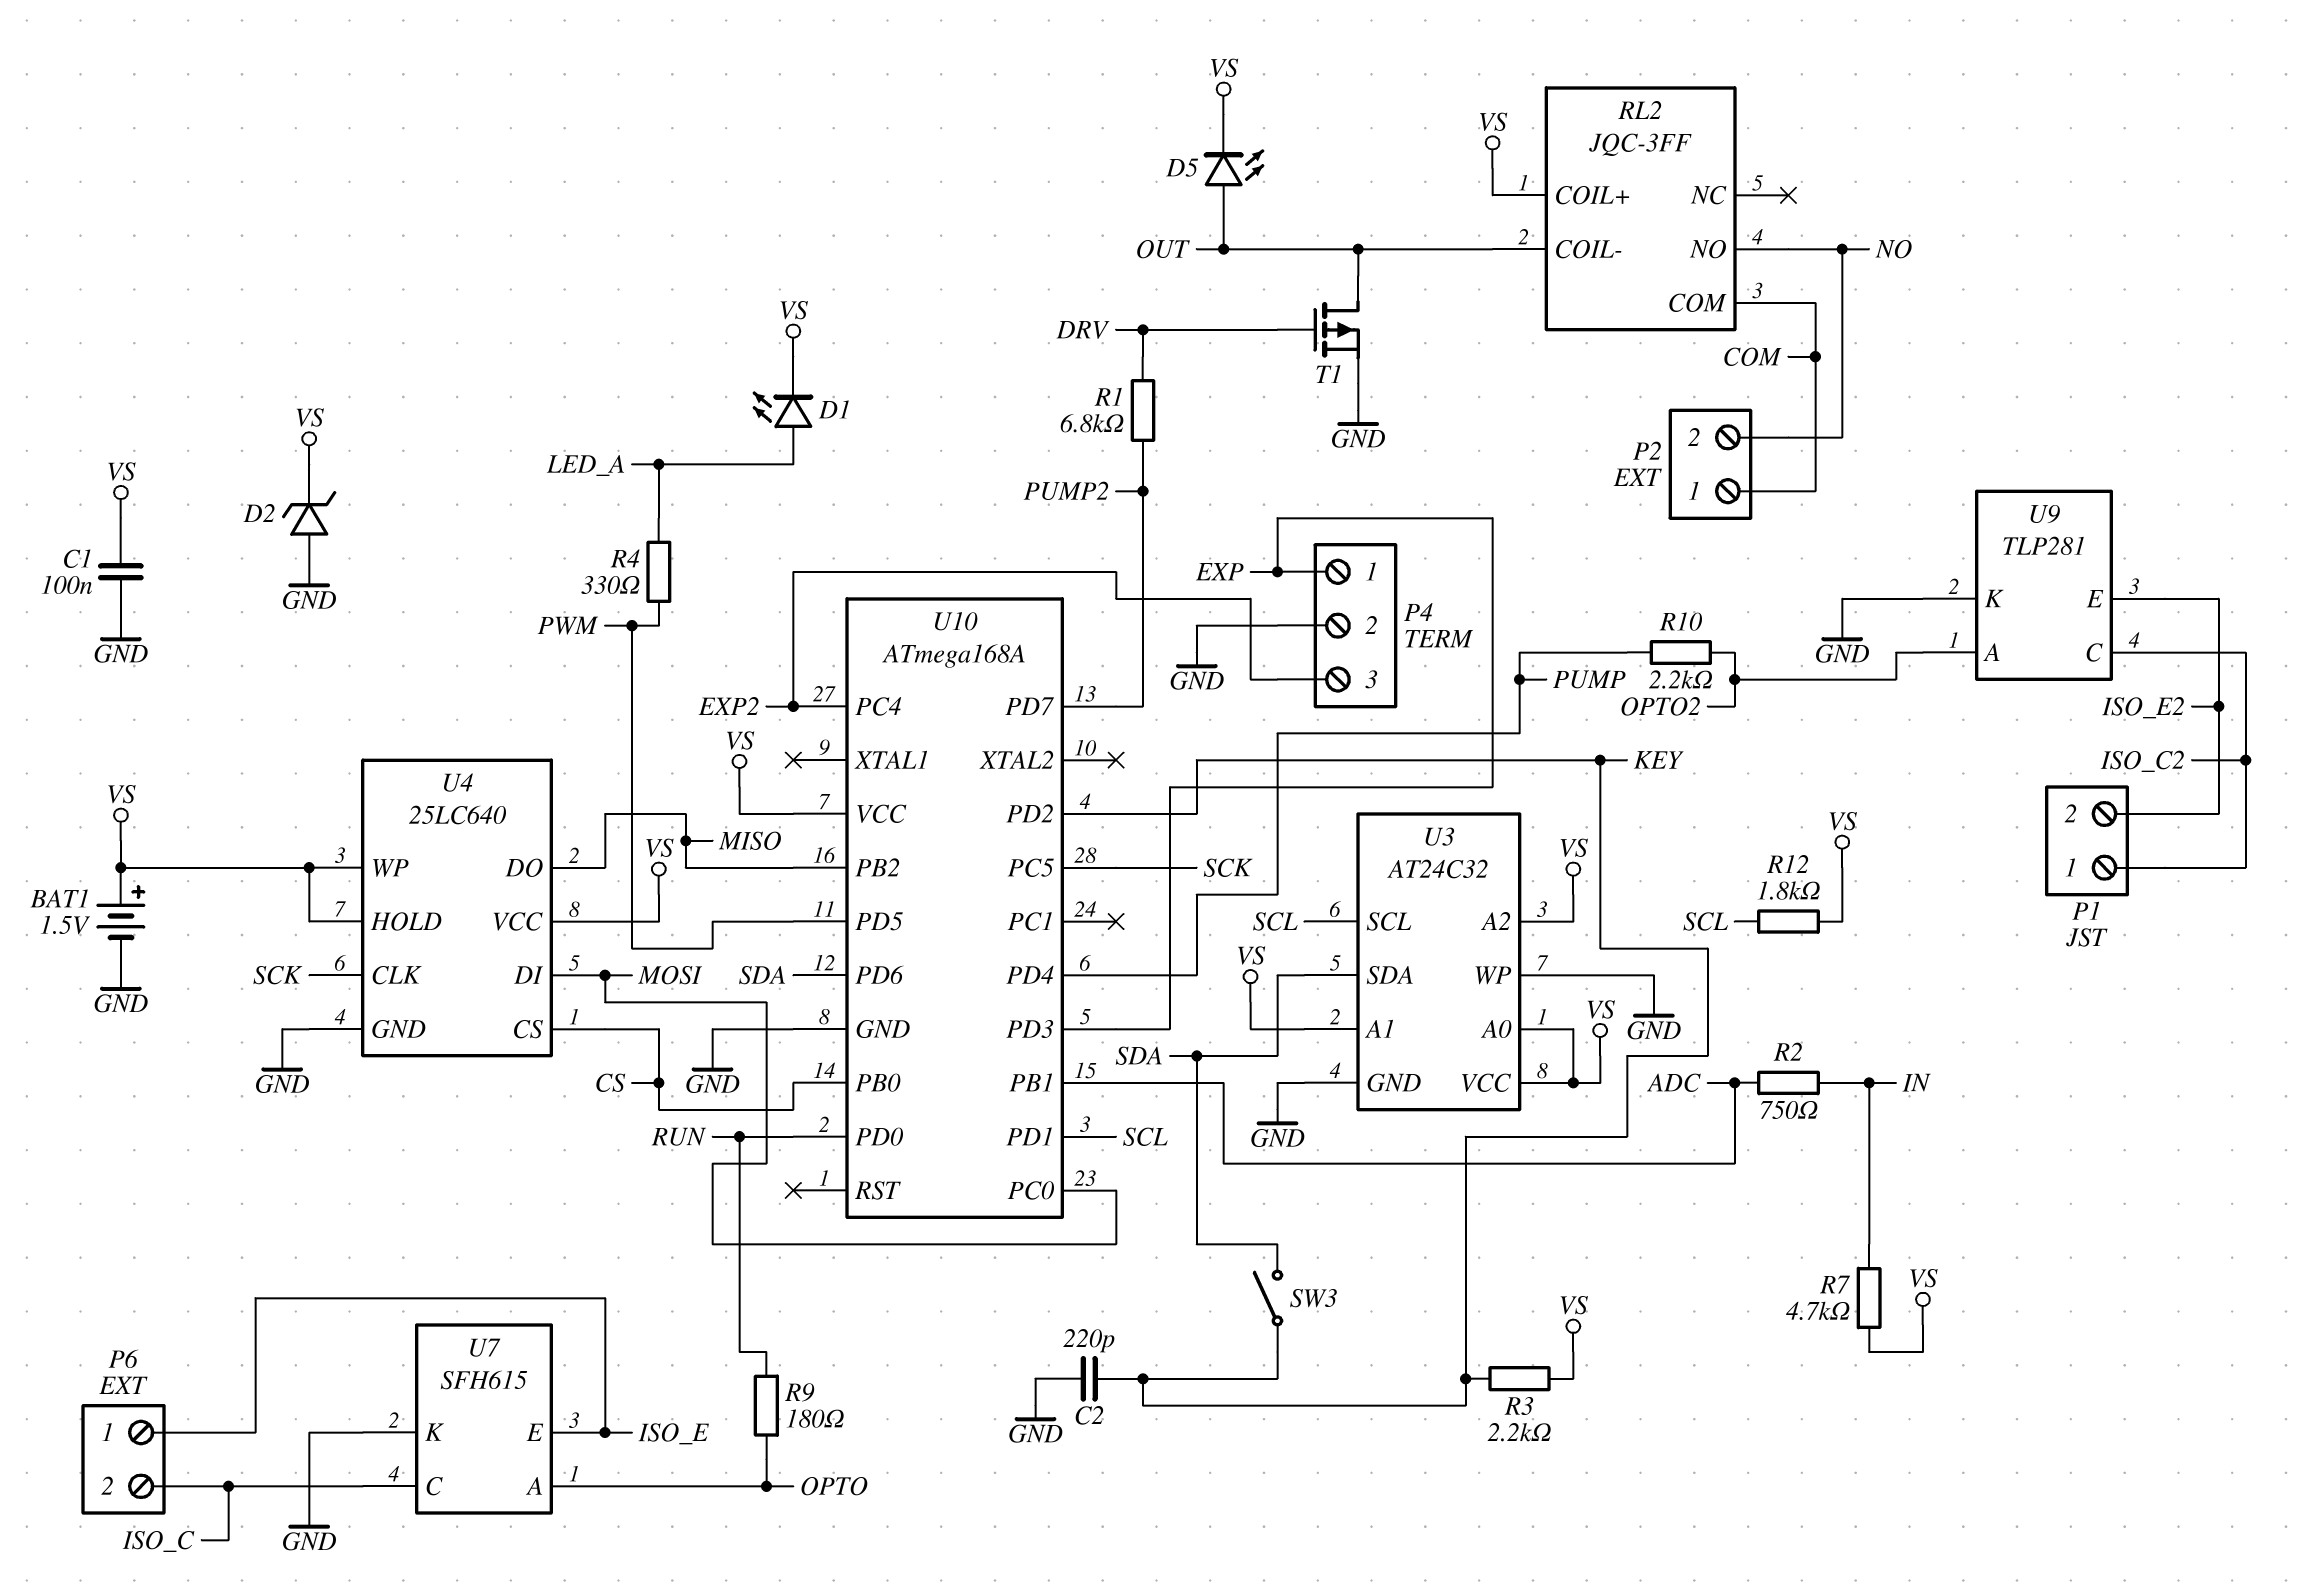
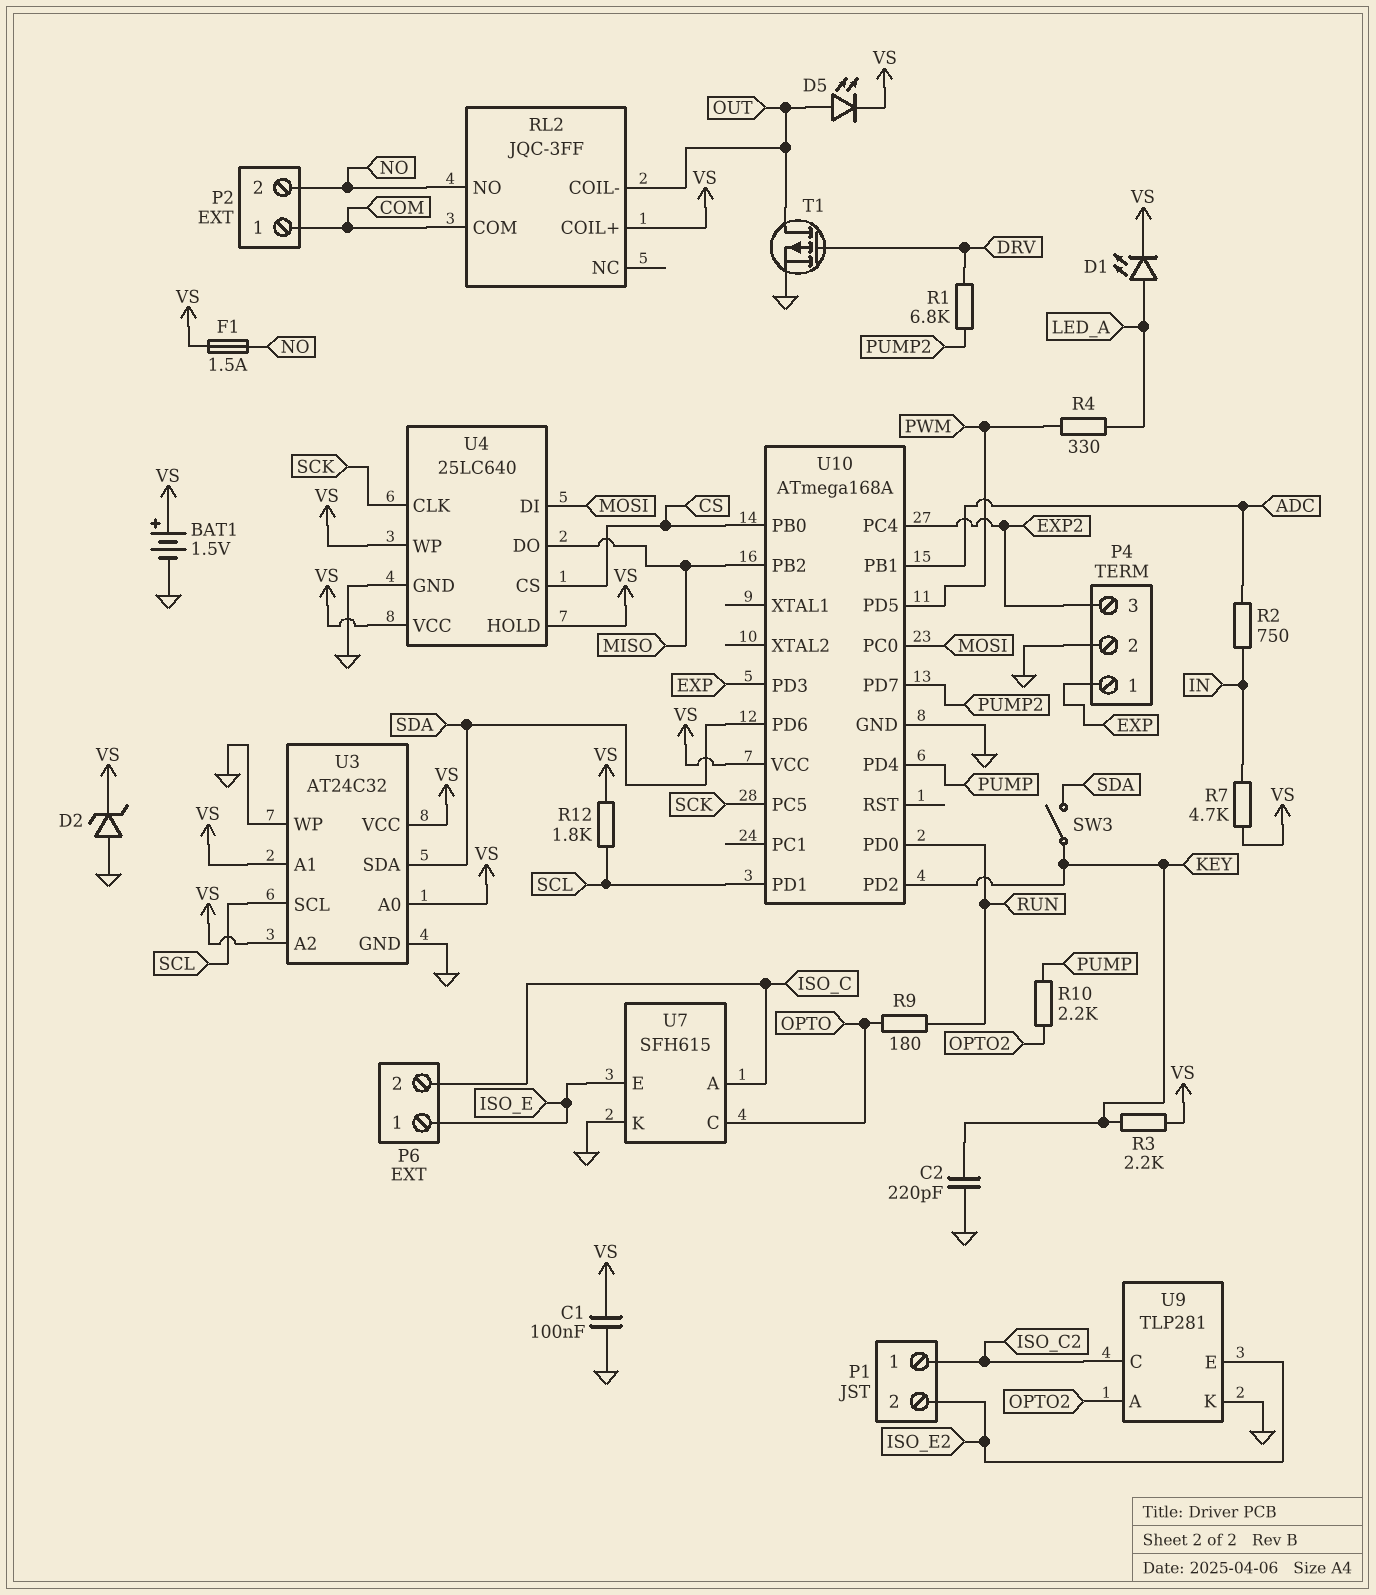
F1: none -> 1.5A (NO, VS)
U7 pin A: OPTO -> ISO_C
U7 pin C: ISO_C -> OPTO

